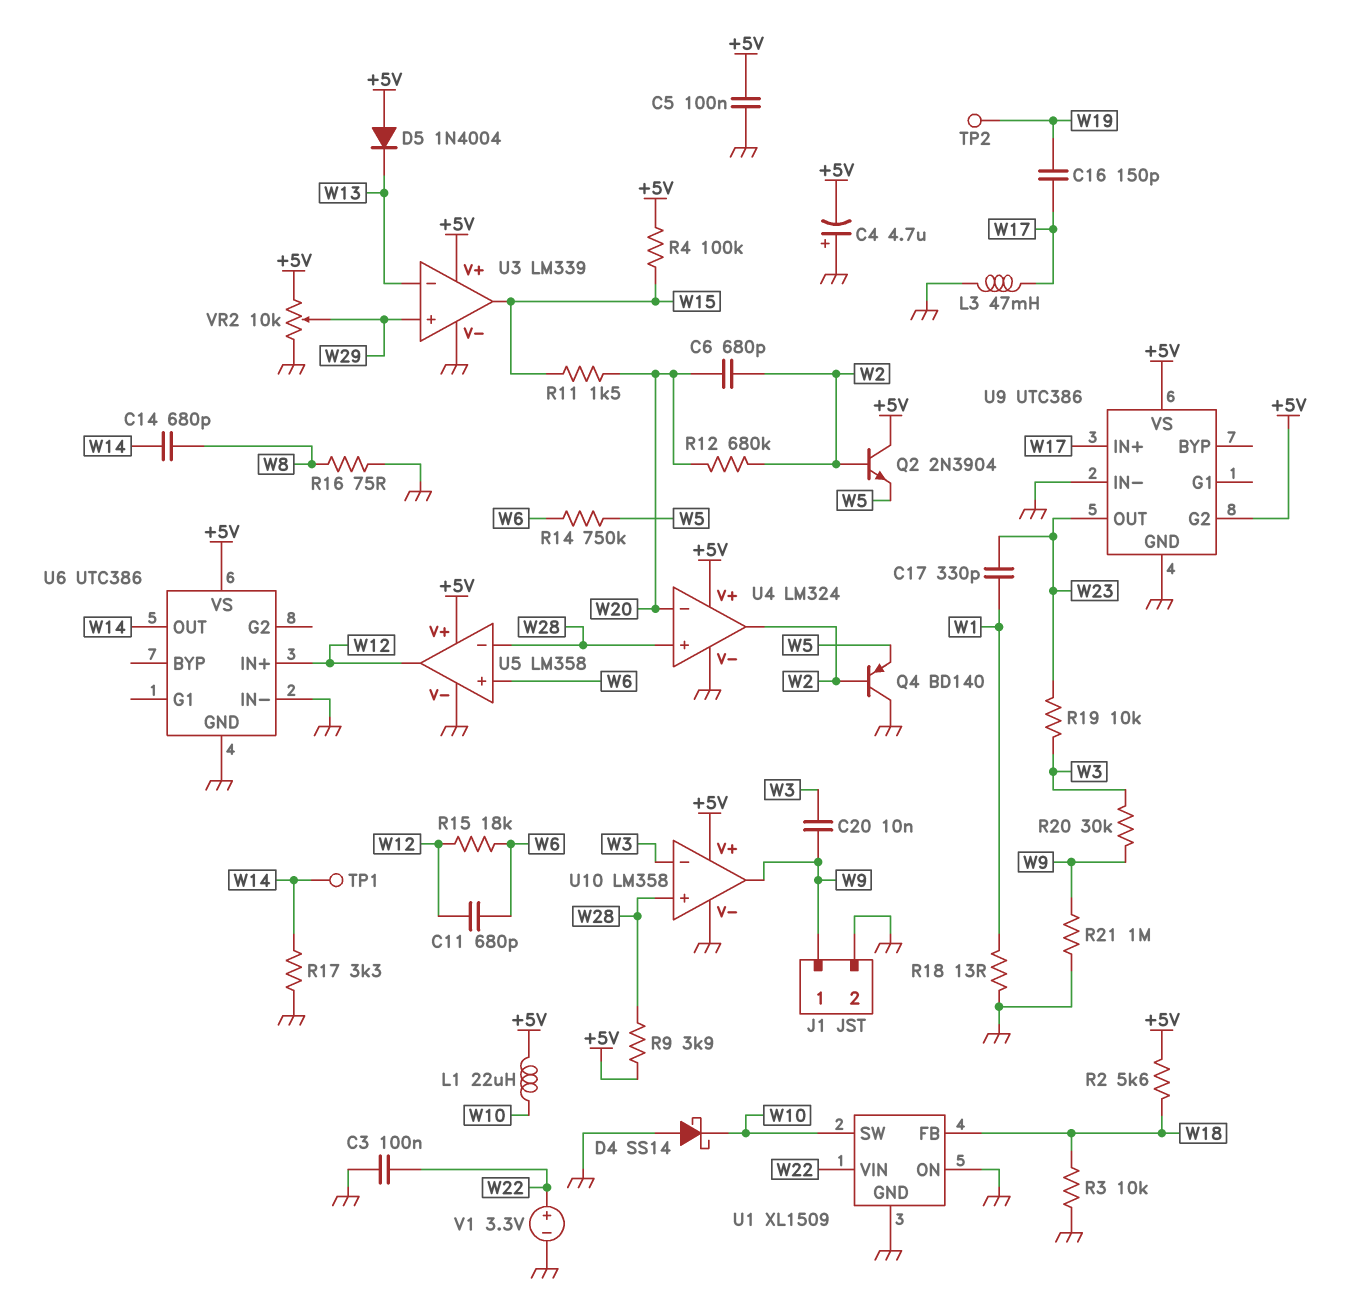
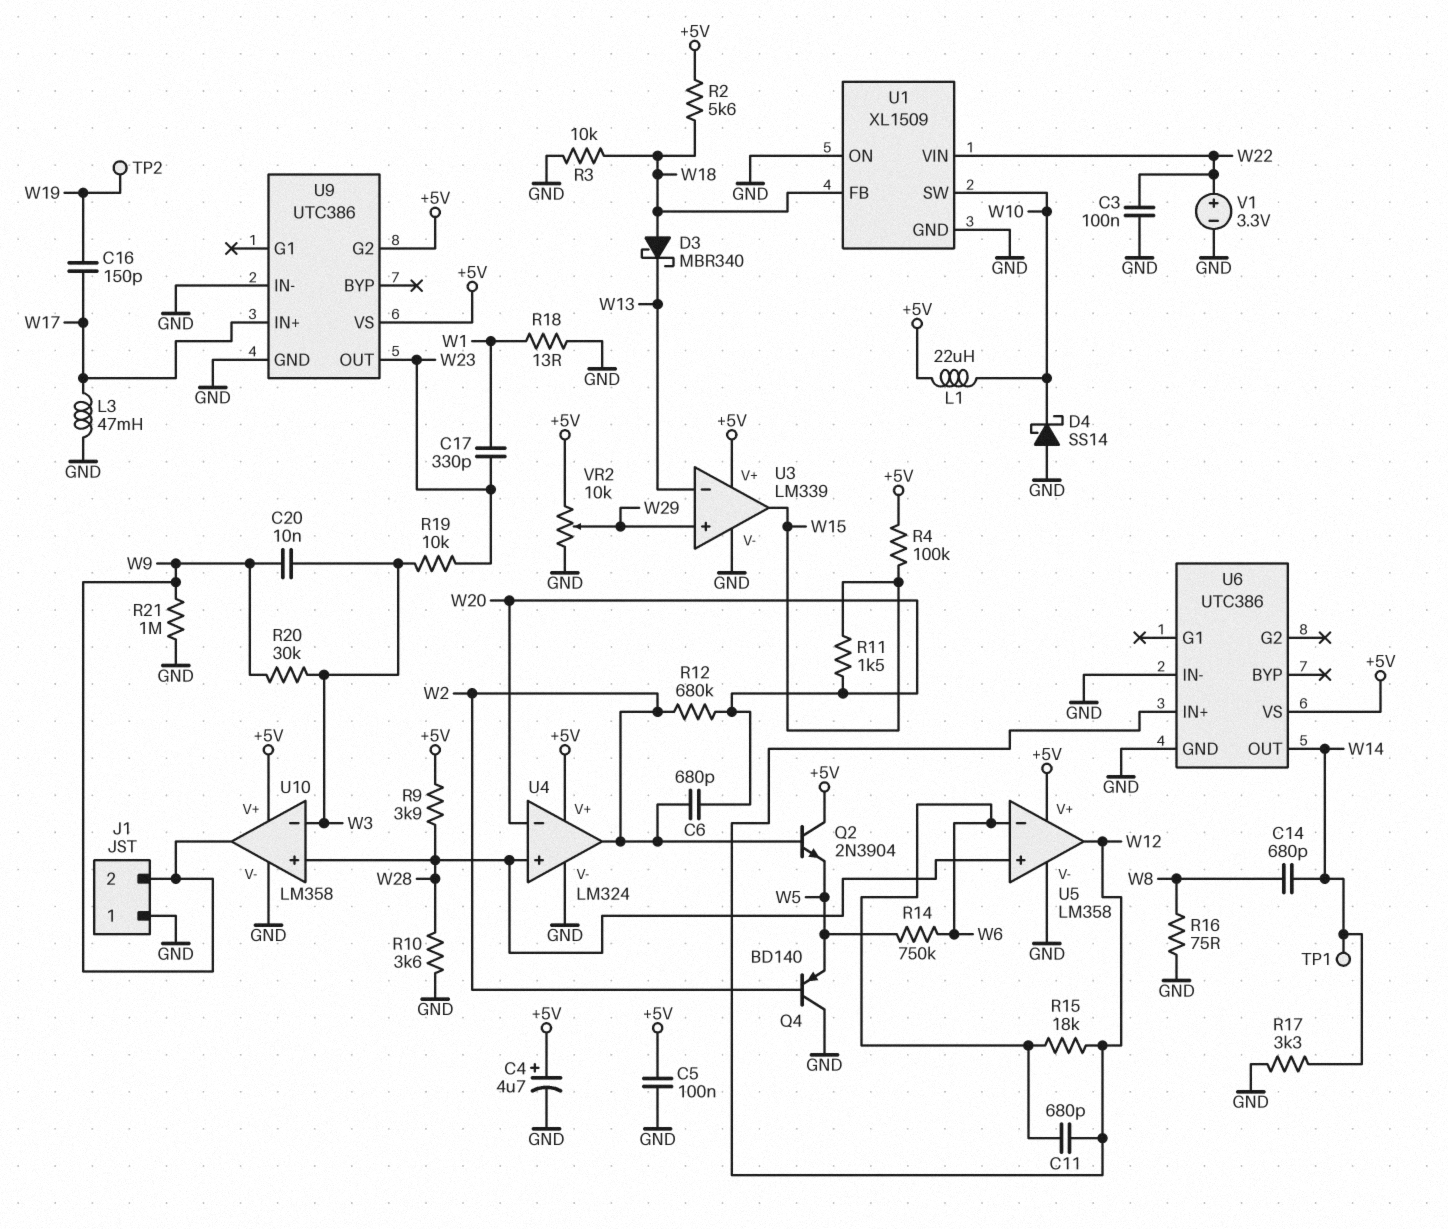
C4: 4.7uF (plus GND, minus +5V) -> 4.7uF (plus +5V, minus GND)
D3: none -> schottky MBR340 (A W18, K W13)
D5: diode 1N4004 (A +5V, K W13) -> none
J1 pin 1: W9 -> GND
J1 pin 2: GND -> W9
R10: none -> 3.6k (GND, W28)
U5 pin in+: W6 -> W28
U5 pin in-: W28 -> W6

